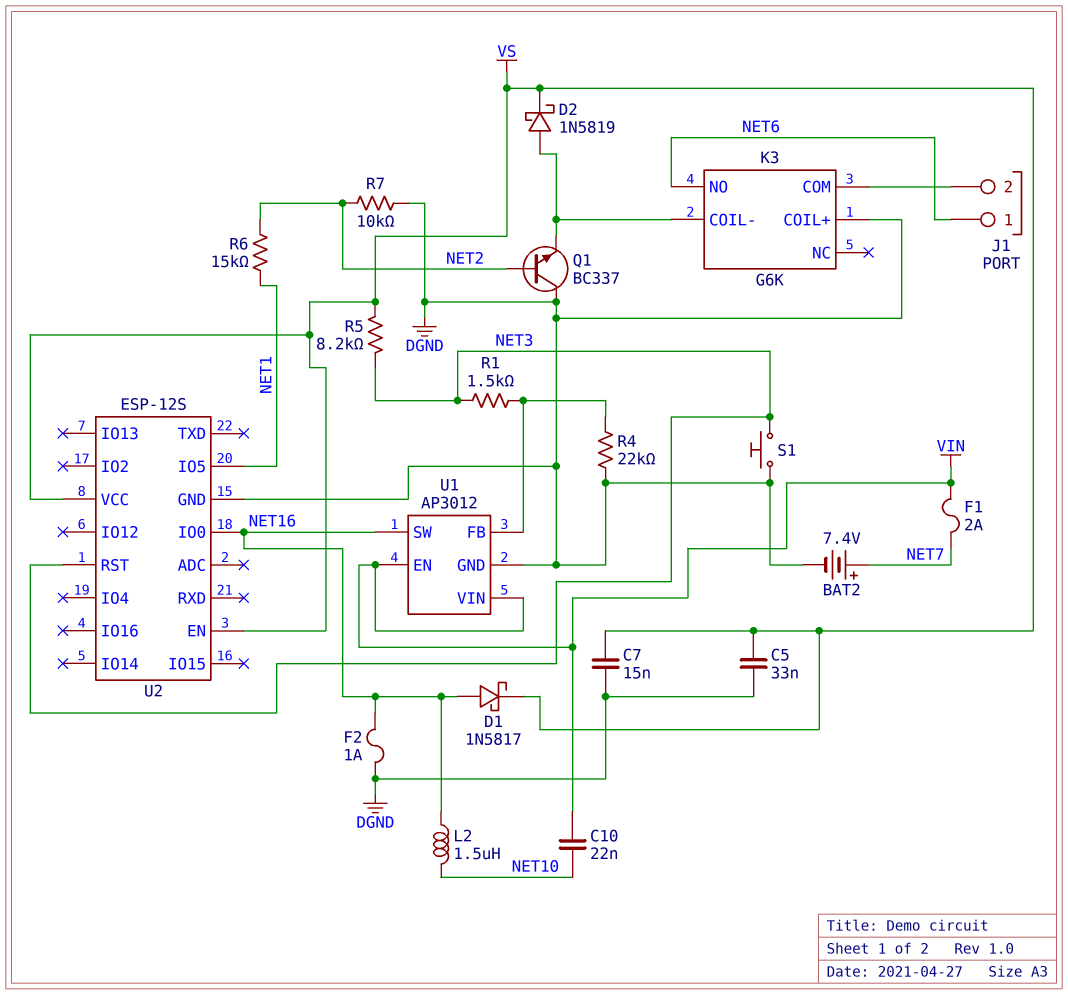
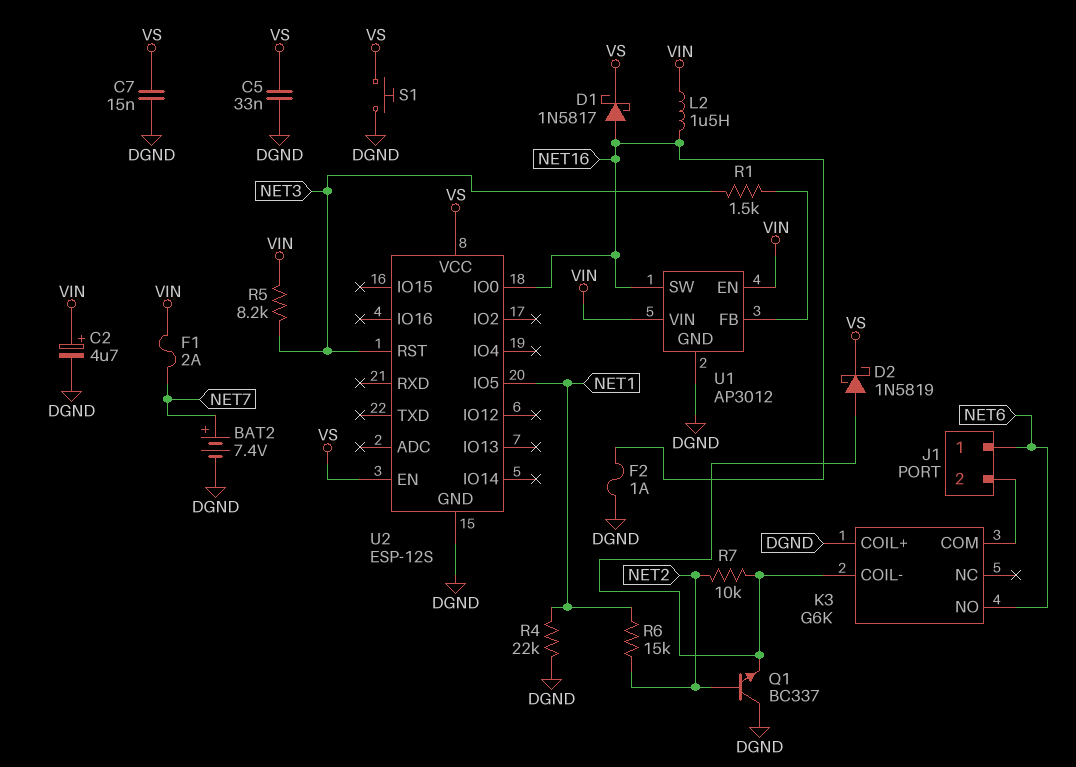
C2: none -> 4.7uF (plus VIN, minus DGND)
C10: 22nF (NET10, VIN) -> none
L2: 1.5uH (NET10, NET16) -> 1.5uH (NET16, VIN)
R4: 22k (DGND, U1/FB) -> 22k (DGND, NET1)
R5: 8.2k (NET3, VS) -> 8.2k (NET3, VIN)
R7: 10k (DGND, NET2) -> 10k (K3/COIL-, NET2)
S1: button (DGND, NET3) -> button (DGND, VS)

